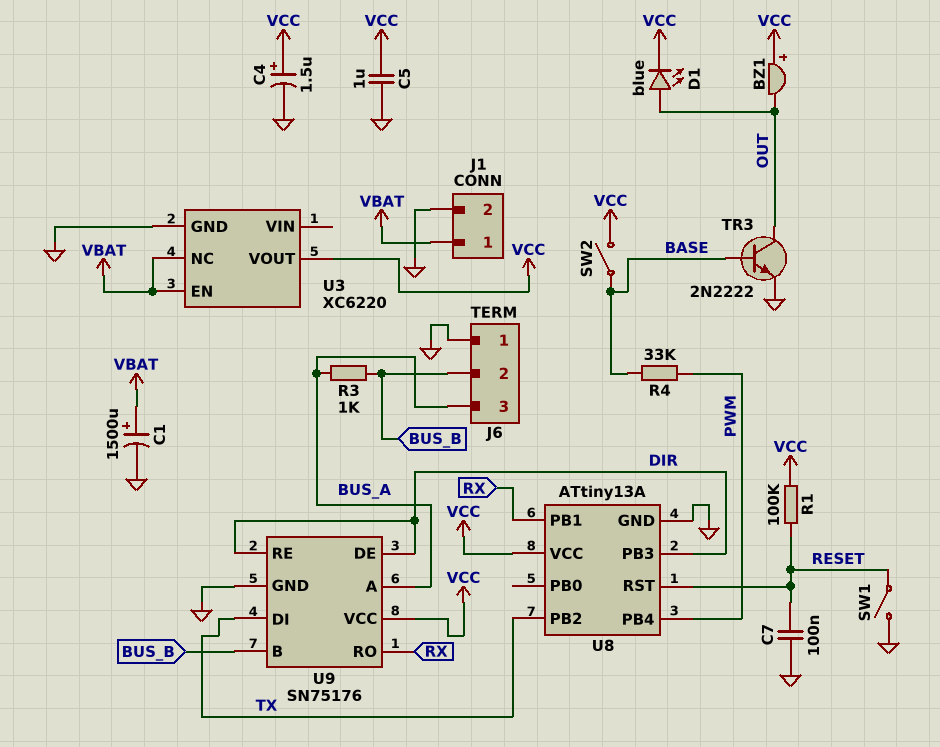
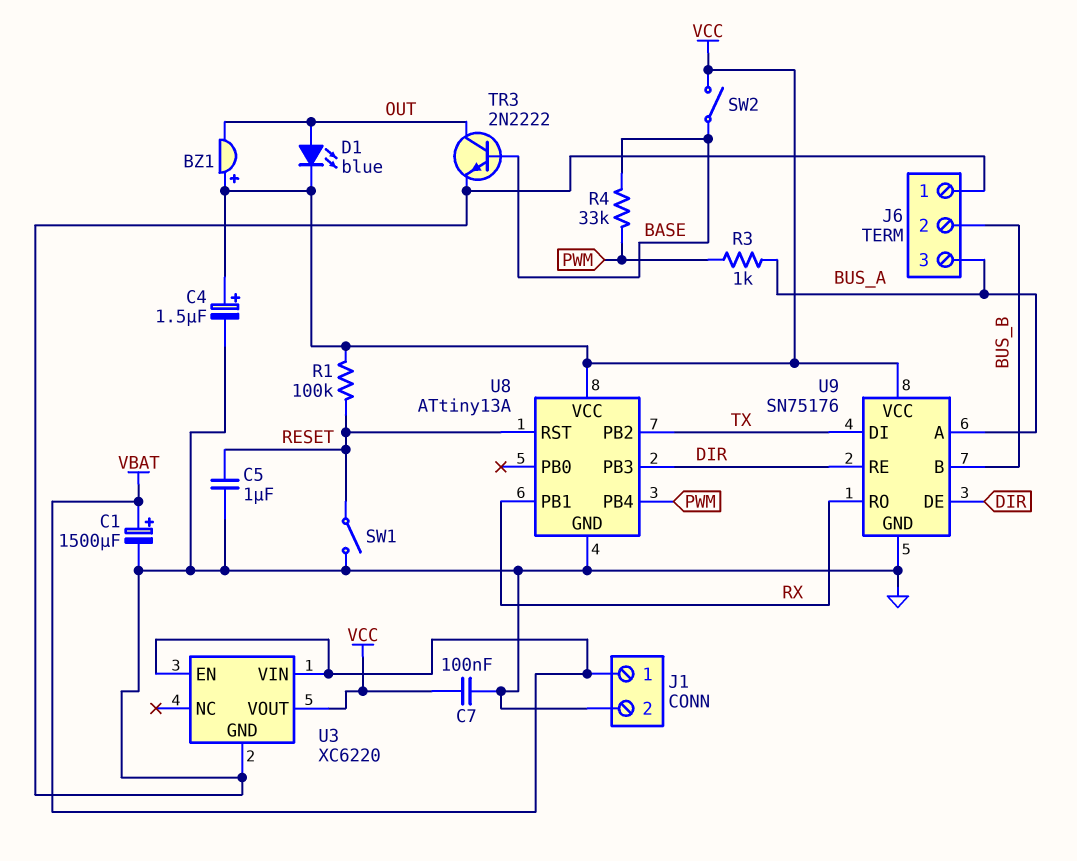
C5: 1uF (GND, VCC) -> 1uF (GND, RESET)
C7: 100nF (GND, RESET) -> 100nF (GND, VCC)
R3: 1k (BUS_A, BUS_B) -> 1k (BUS_A, PWM)
U3 pin NC: VBAT -> none
U3 pin VIN: none -> VBAT

